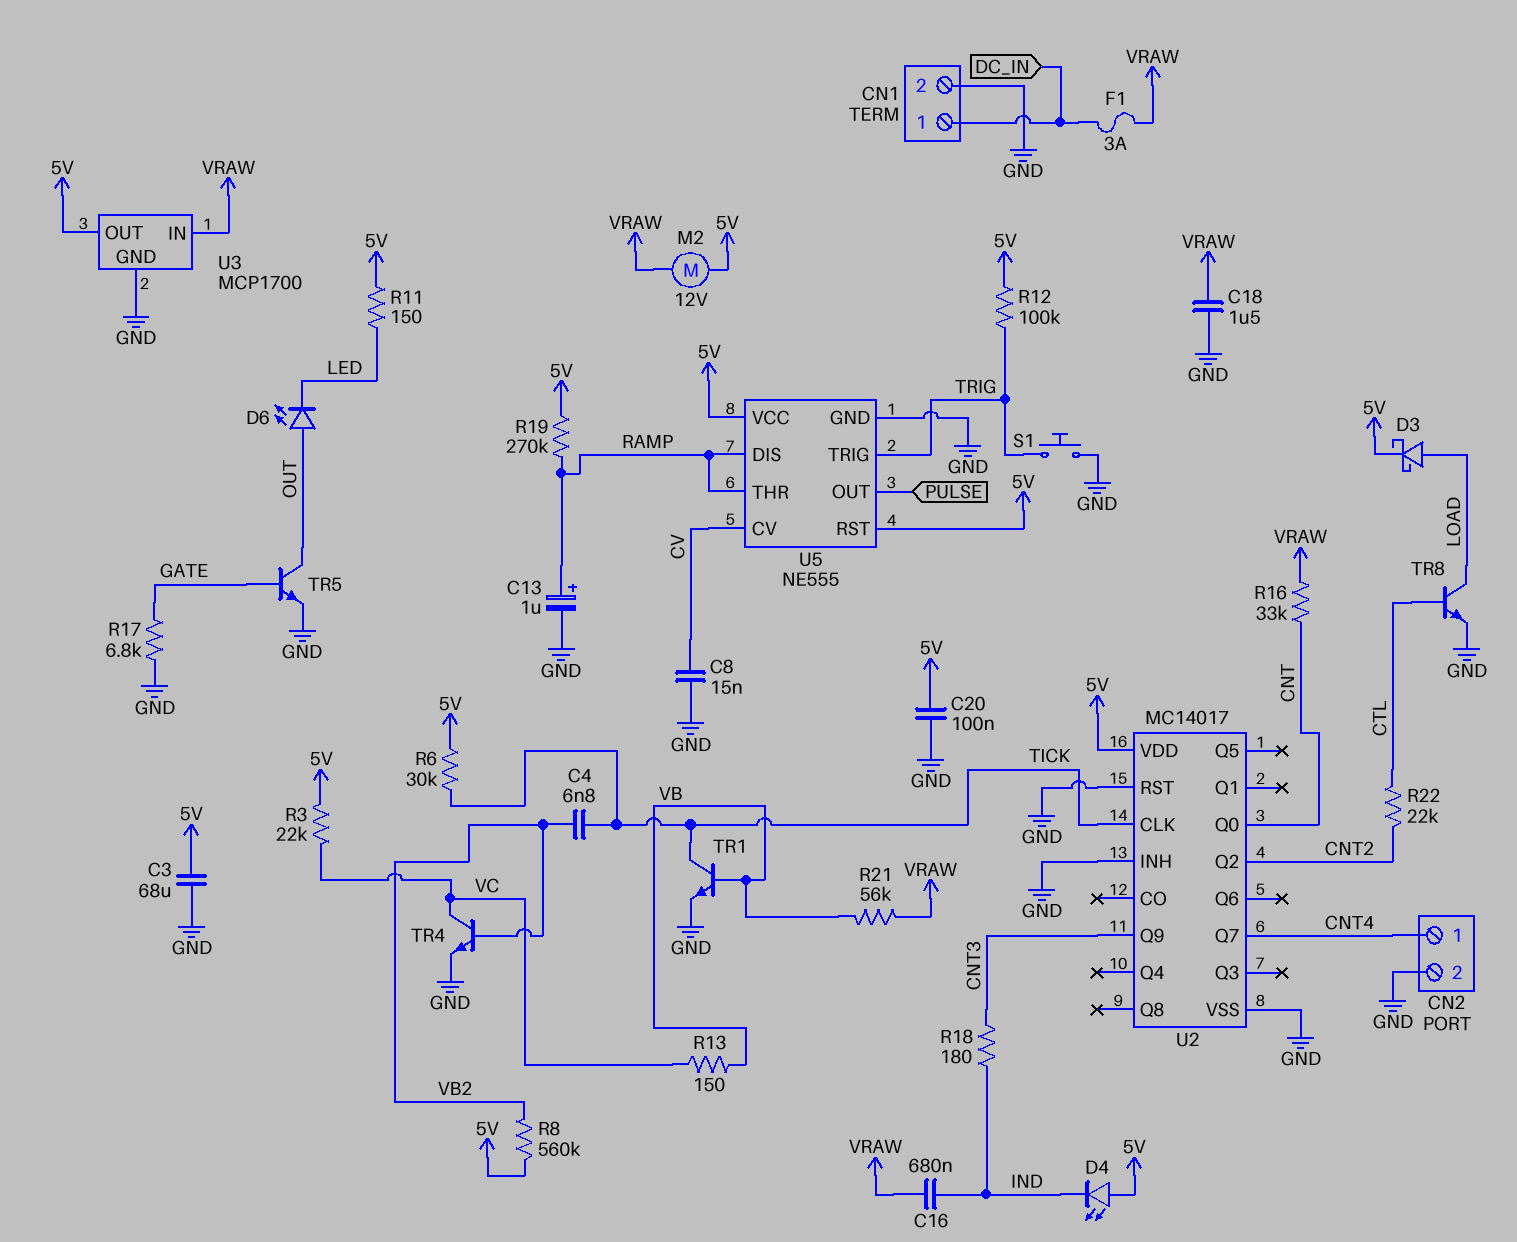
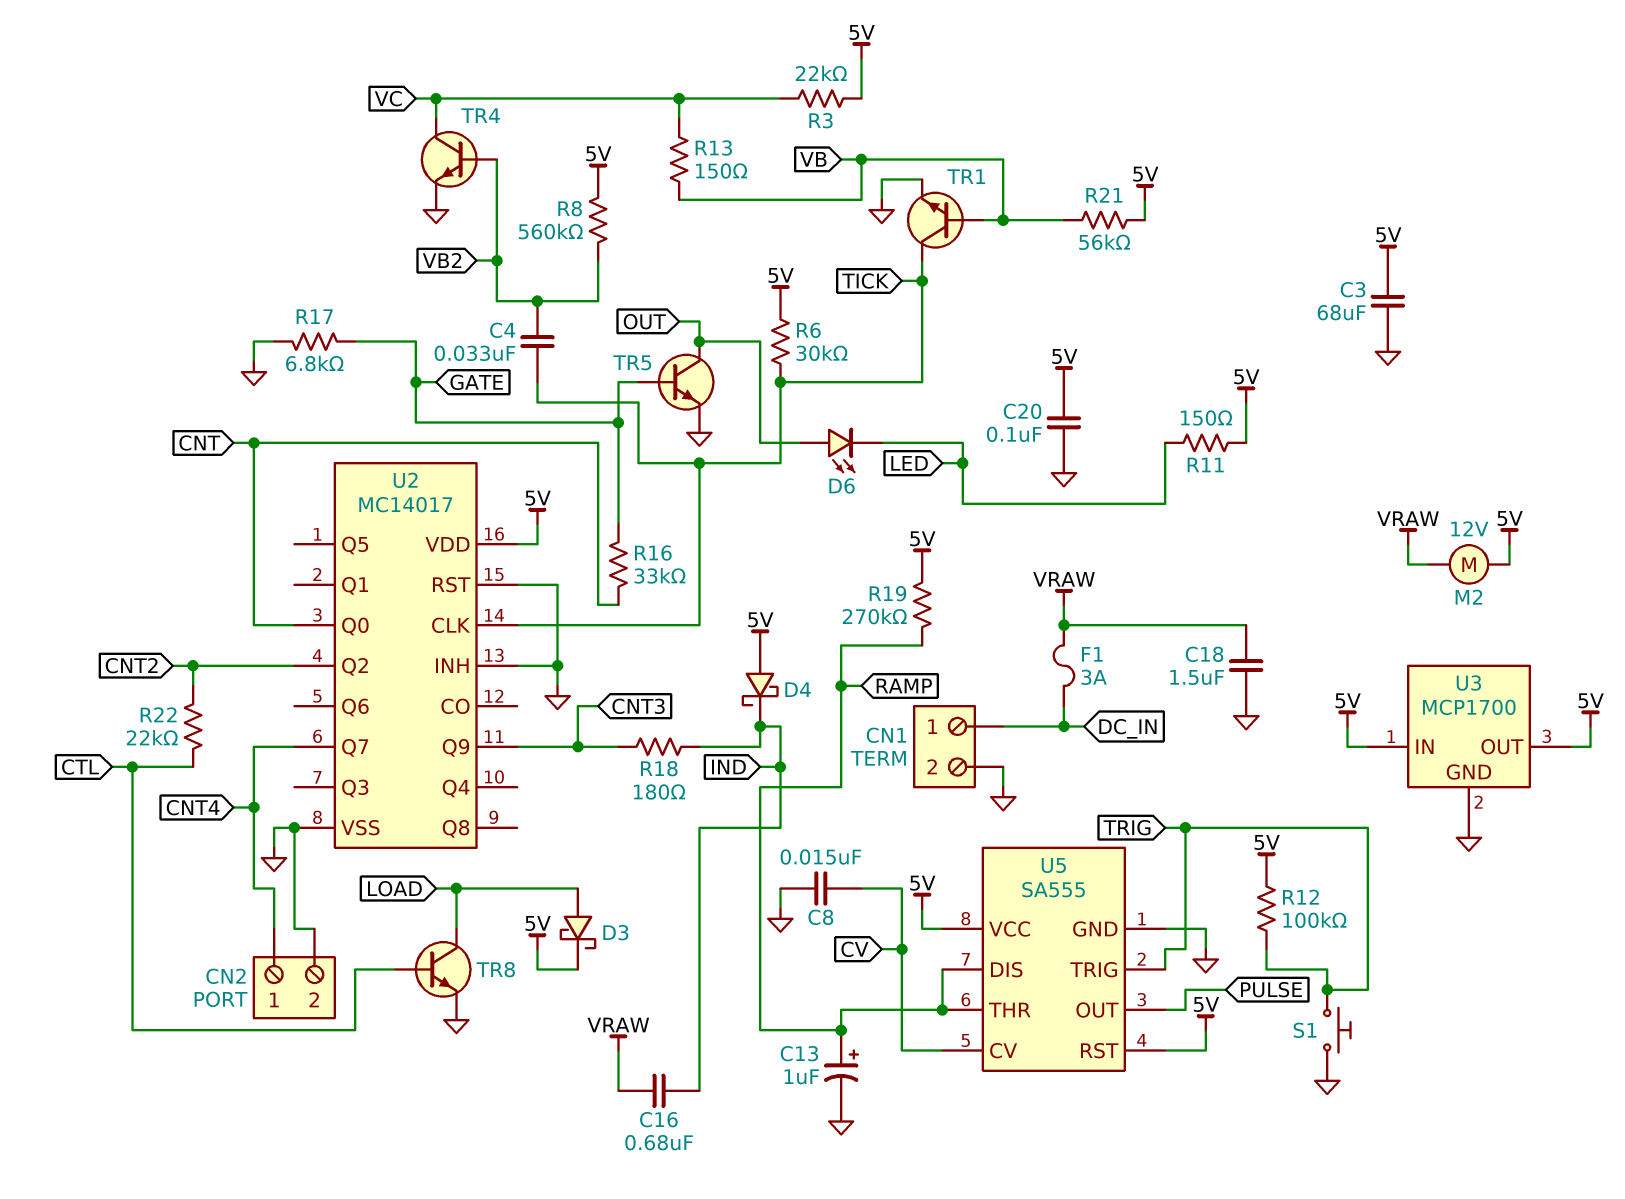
C4: 6.8nF (TICK, VB2) -> 33nF (TICK, VB2)
D4: LED (A 5V, K IND) -> schottky (A 5V, K IND)
R16: 33k (CNT, VRAW) -> 33k (CNT, GATE)
R21: 56k (VB, VRAW) -> 56k (5V, VB)
U3 pin IN: VRAW -> 5V
U5: NE555 -> SA555

